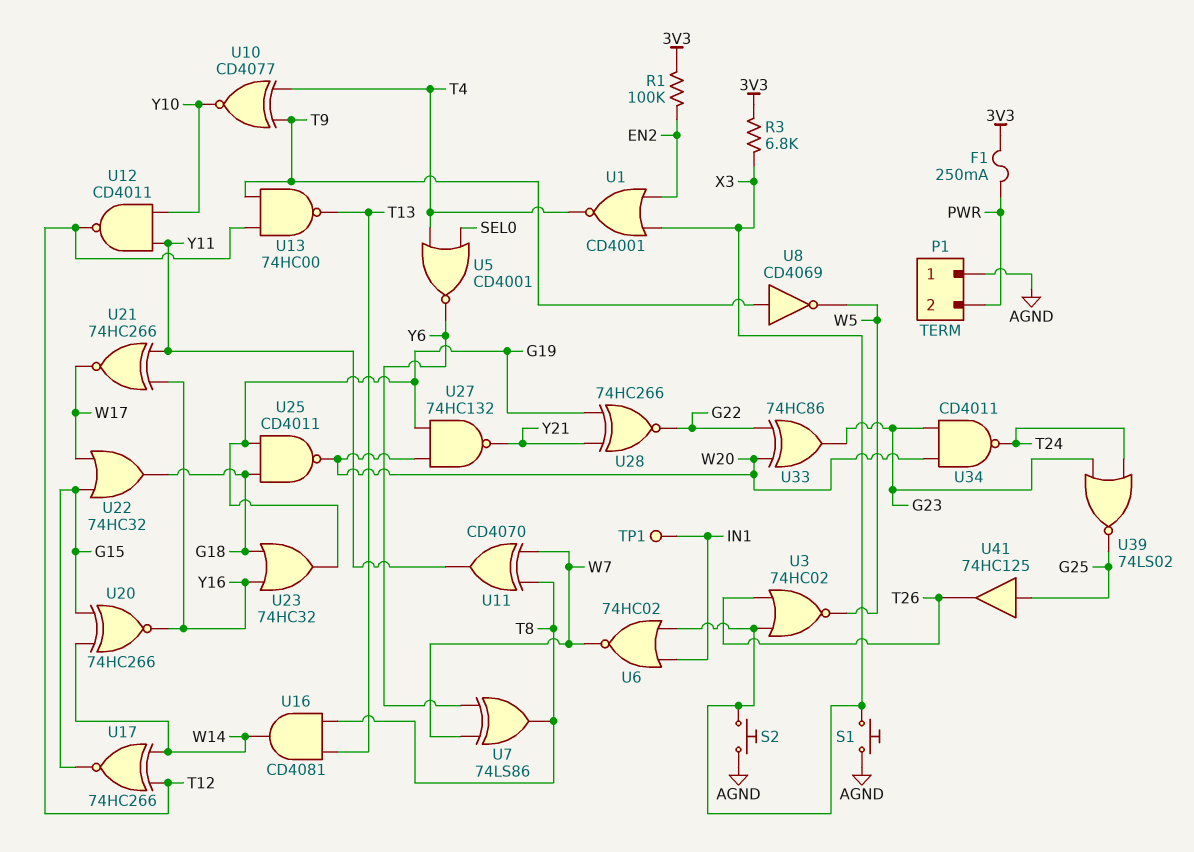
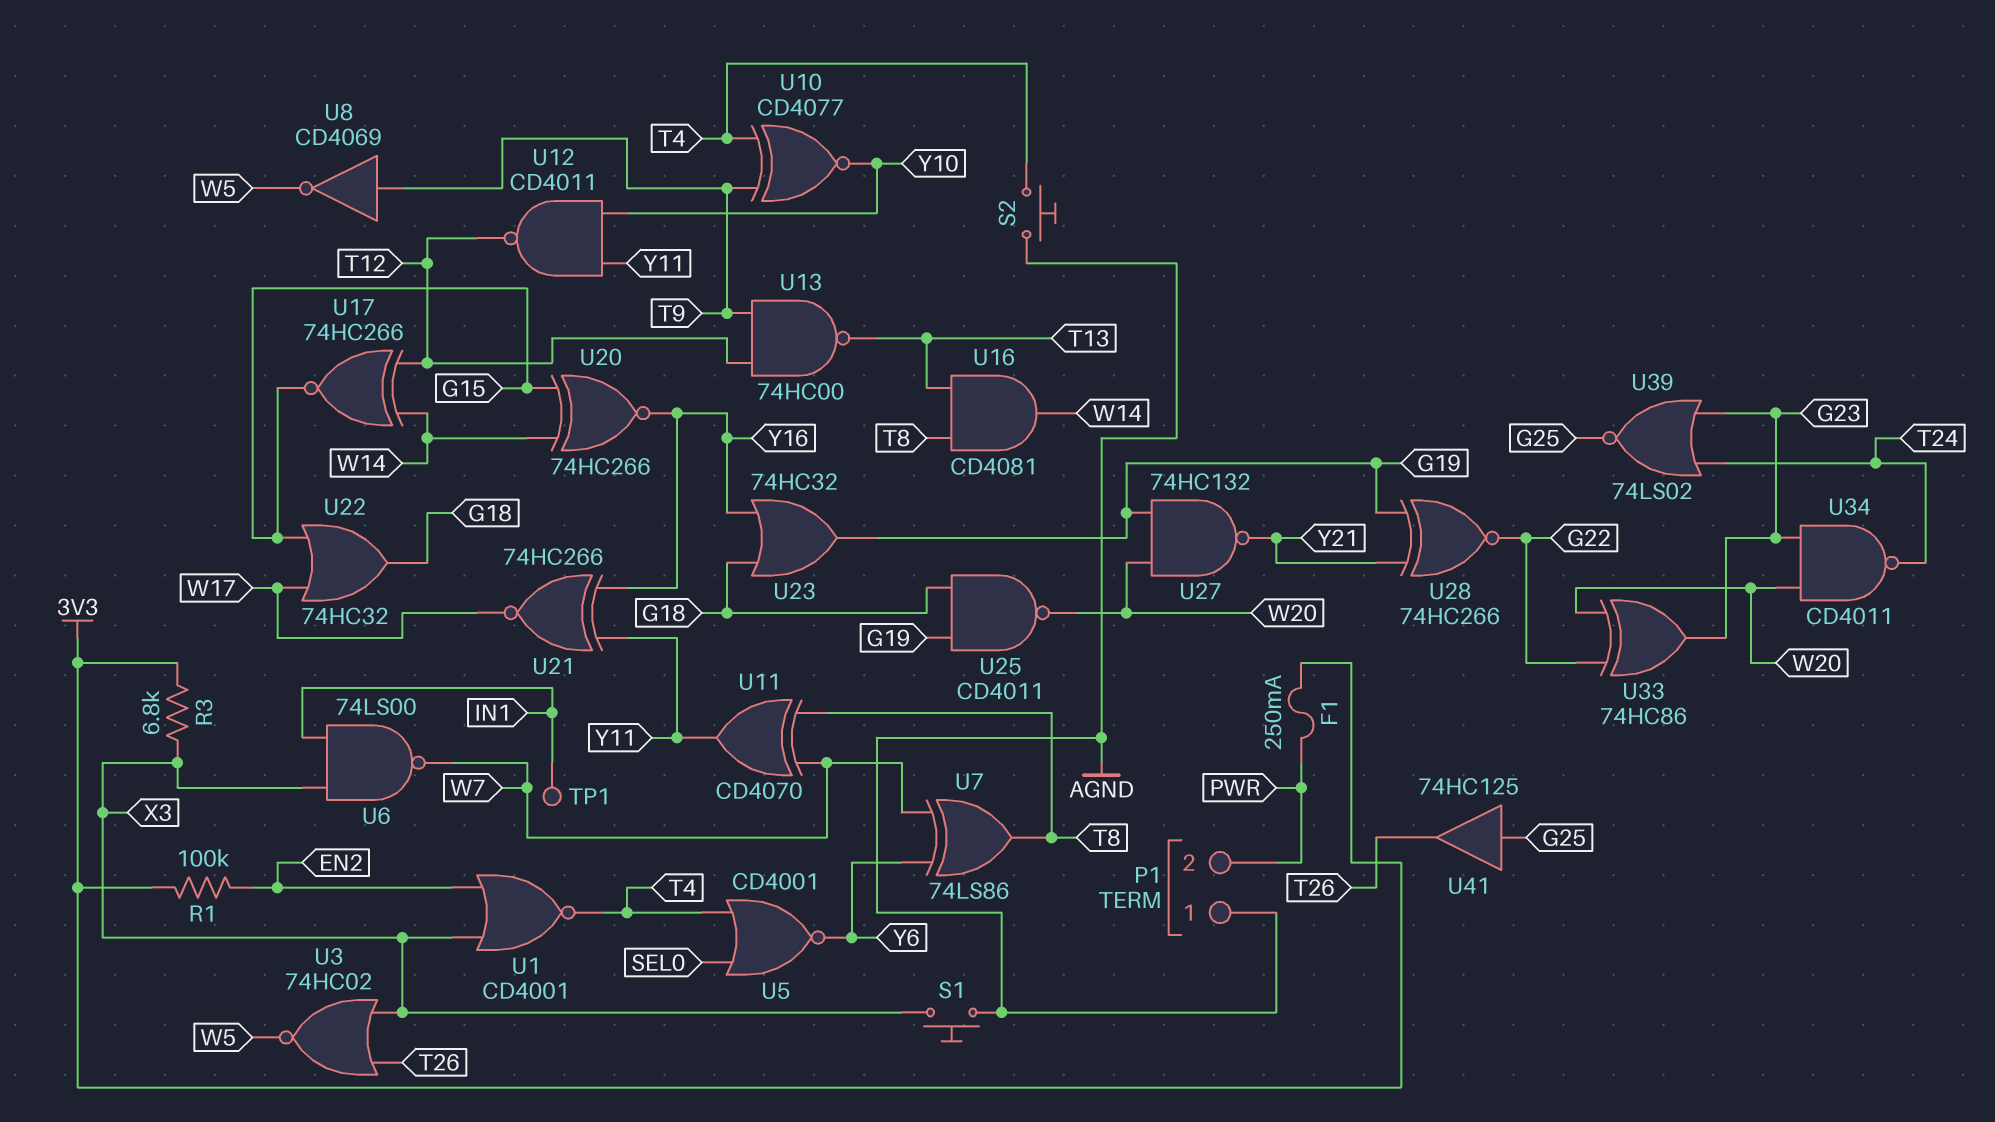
S2: button (AGND, X3) -> button (AGND, T4)
U6: NOR 74HC02 (in IN1, in X3, out W7) -> NAND 74LS00 (in IN1, in X3, out W7)

